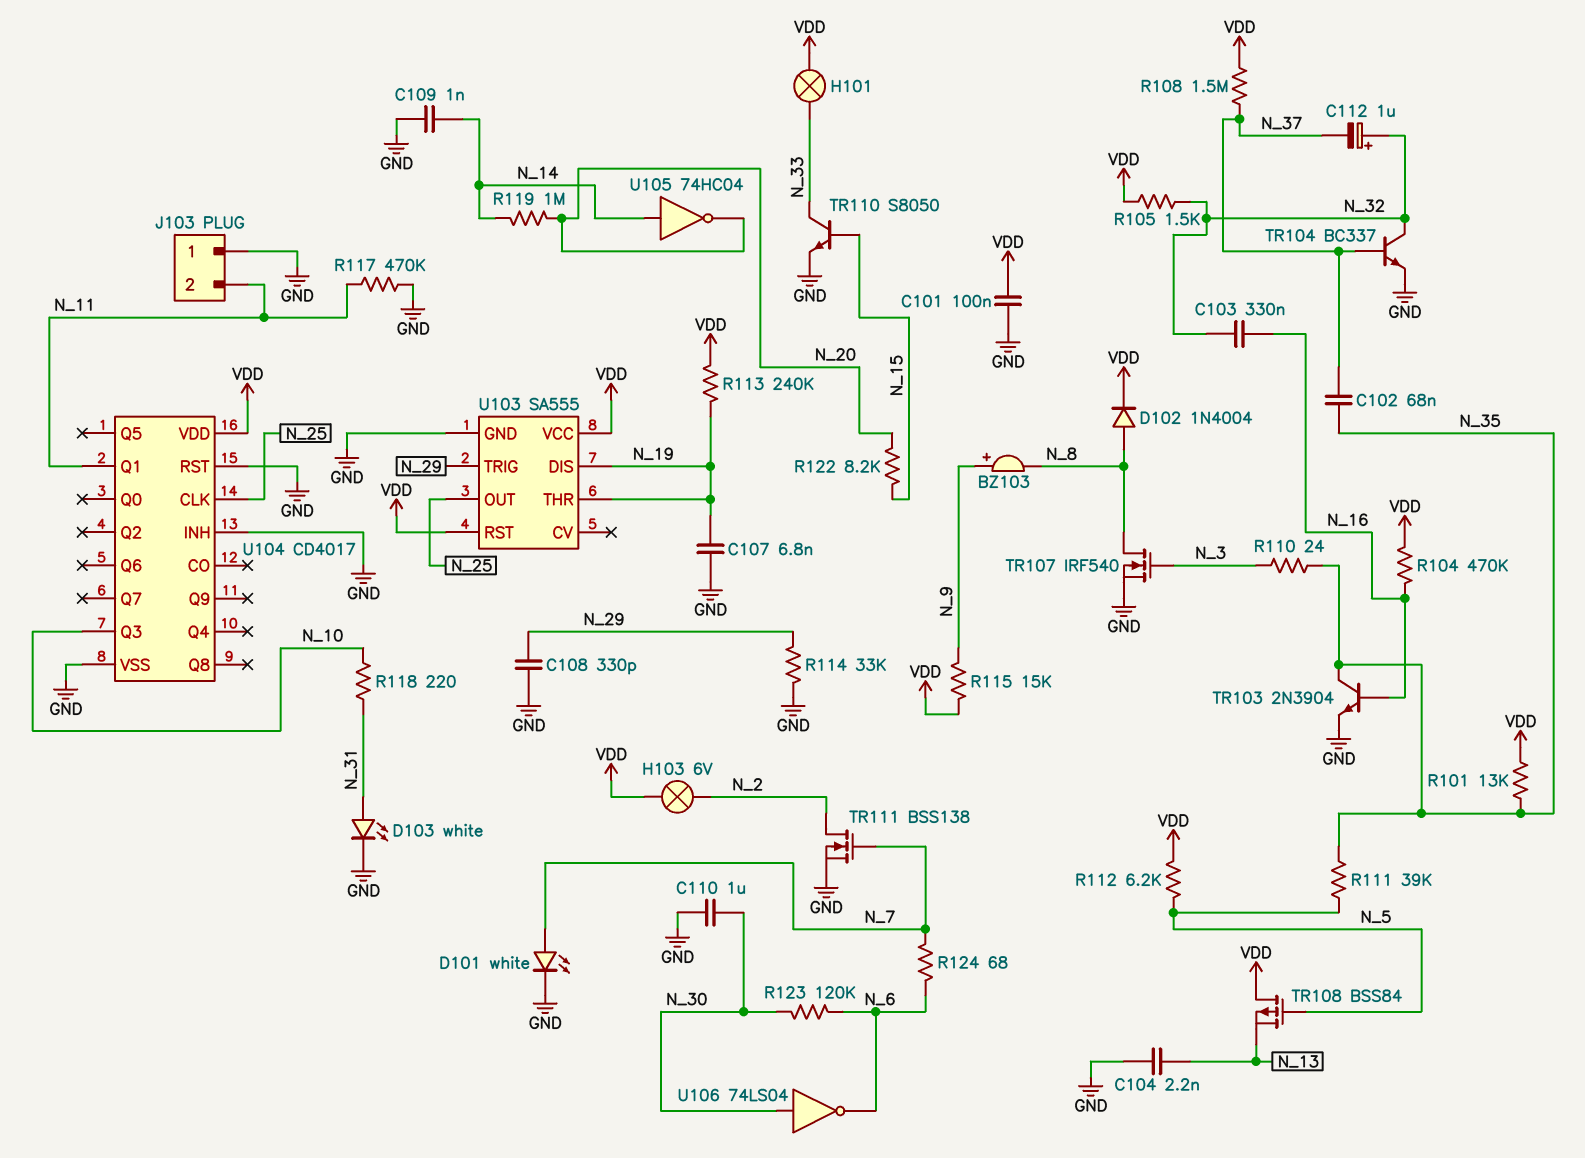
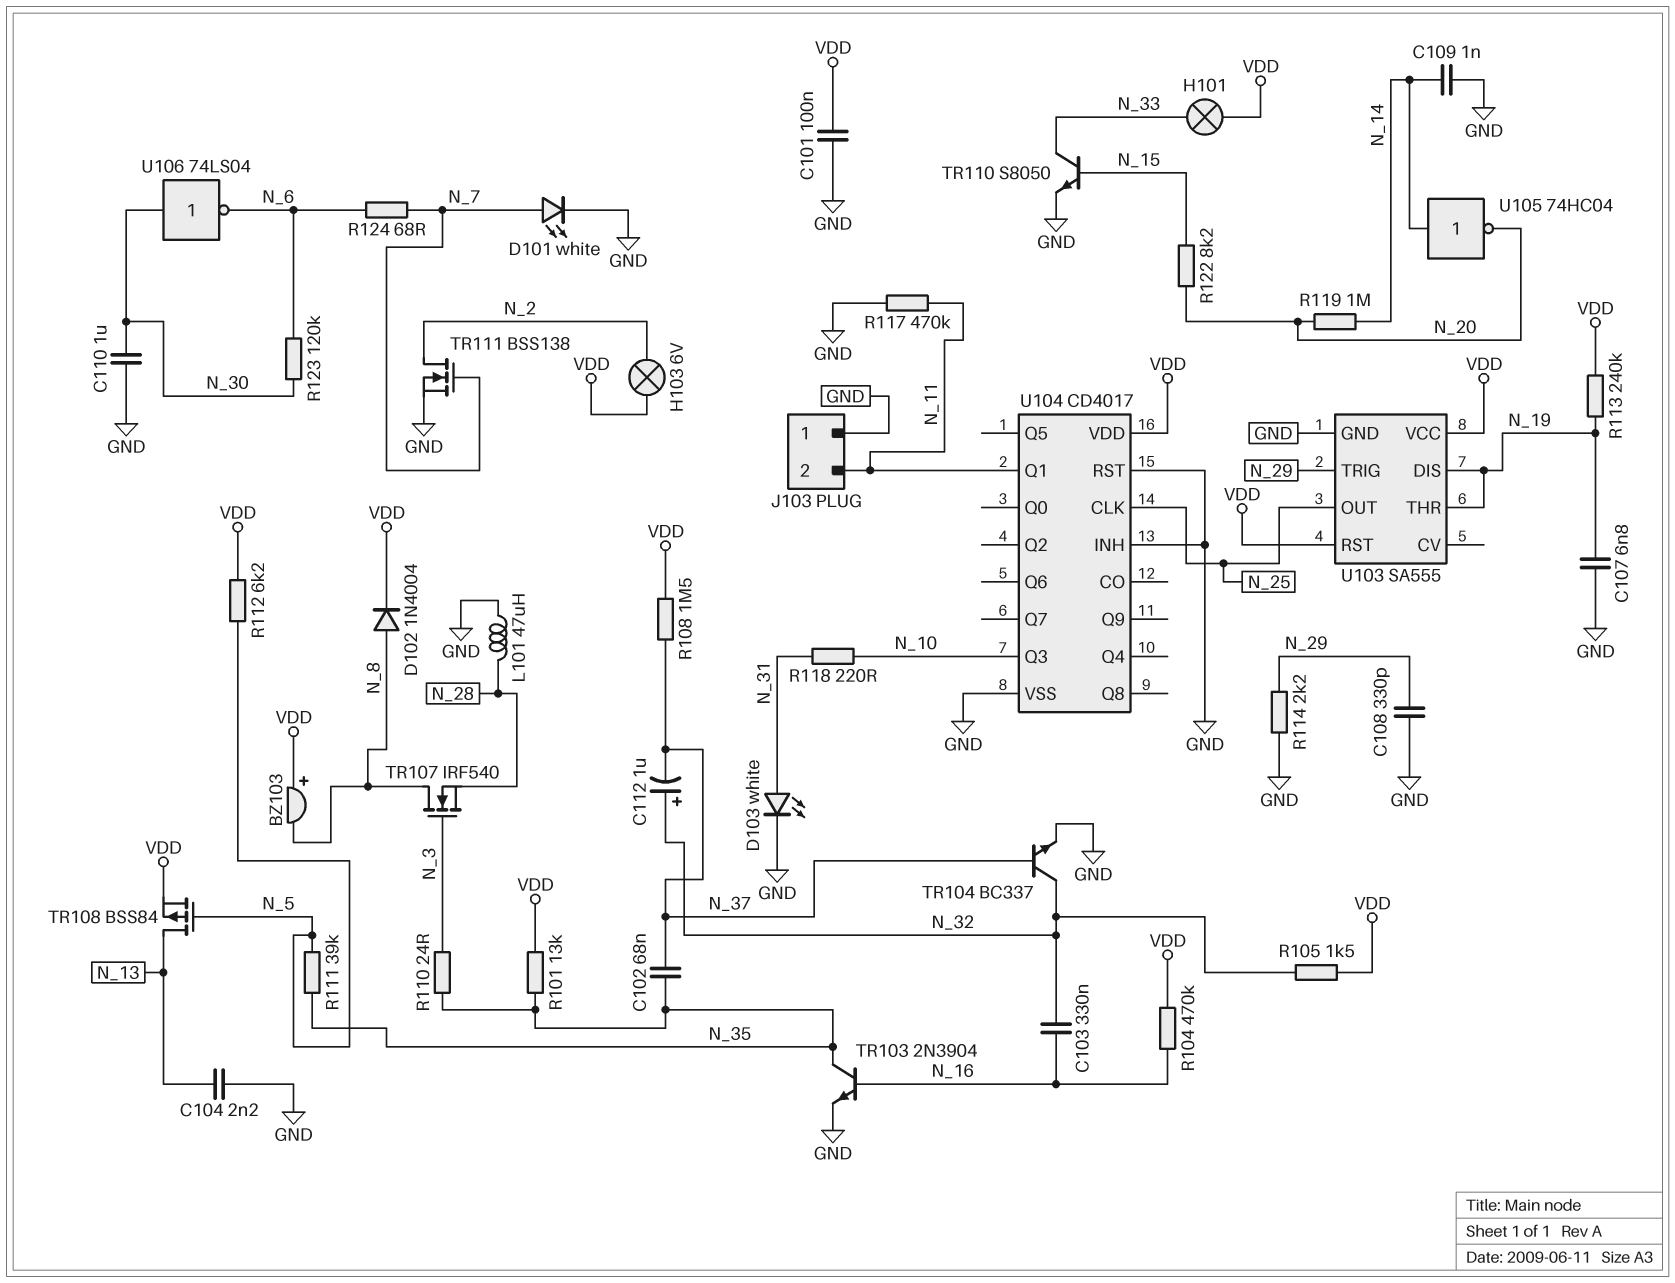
BZ103: buzzer (plus N_9, minus N_8) -> buzzer (plus VDD, minus N_8)
L101: none -> 47uH (GND, N_28)
R114: 33k (GND, N_29) -> 2.2k (GND, N_29)
R115: 15k (N_9, VDD) -> none
TR107: NMOS IRF540 (G N_3, D N_8, S GND) -> NMOS IRF540 (G N_3, D N_8, S N_28)
TR108: PMOS BSS84 (G N_5, D VDD, S N_13) -> PMOS BSS84 (G N_5, D N_13, S VDD)

